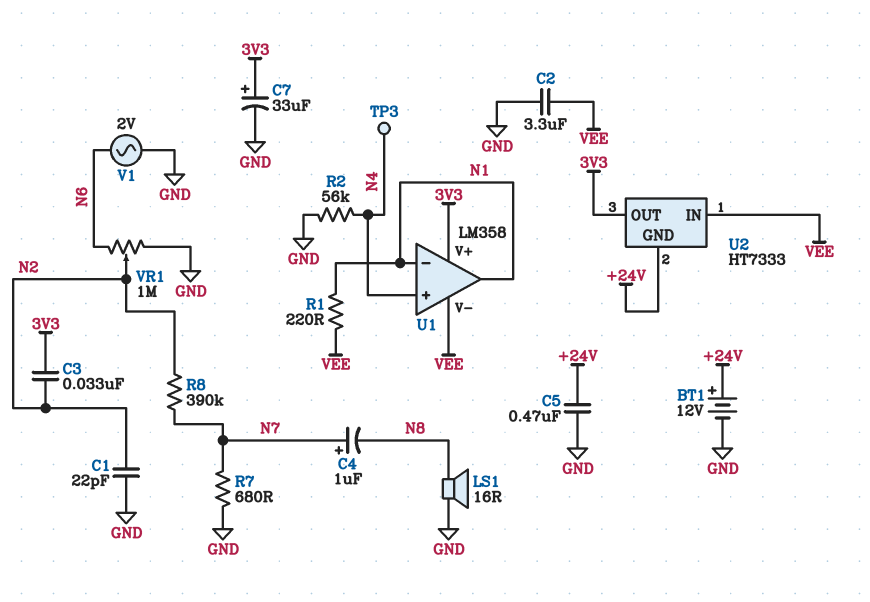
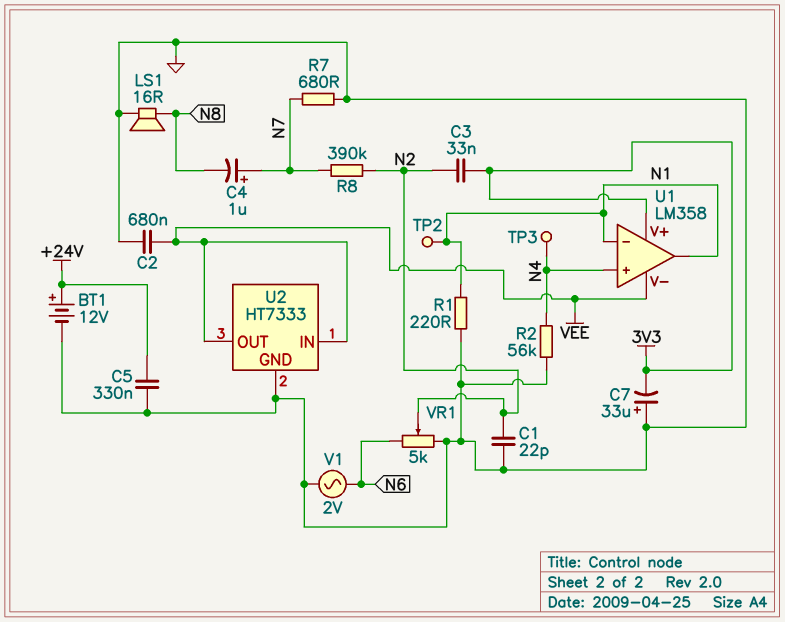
C2: 3.3uF (GND, VEE) -> 680nF (GND, VEE)
C5: 470nF (+24V, GND) -> 330nF (+24V, GND)
C7: 33uF (plus 3V3, minus GND) -> 33uF (plus GND, minus 3V3)
R1: 220 (N1, VEE) -> 220 (GND, N1)
TP2: none -> test point (N1)
U2 pin GND: +24V -> GND
U2 pin OUT: 3V3 -> VEE
VR1: 1M (GND, N6, wiper N2) -> 5k (GND, N6, wiper N2)

